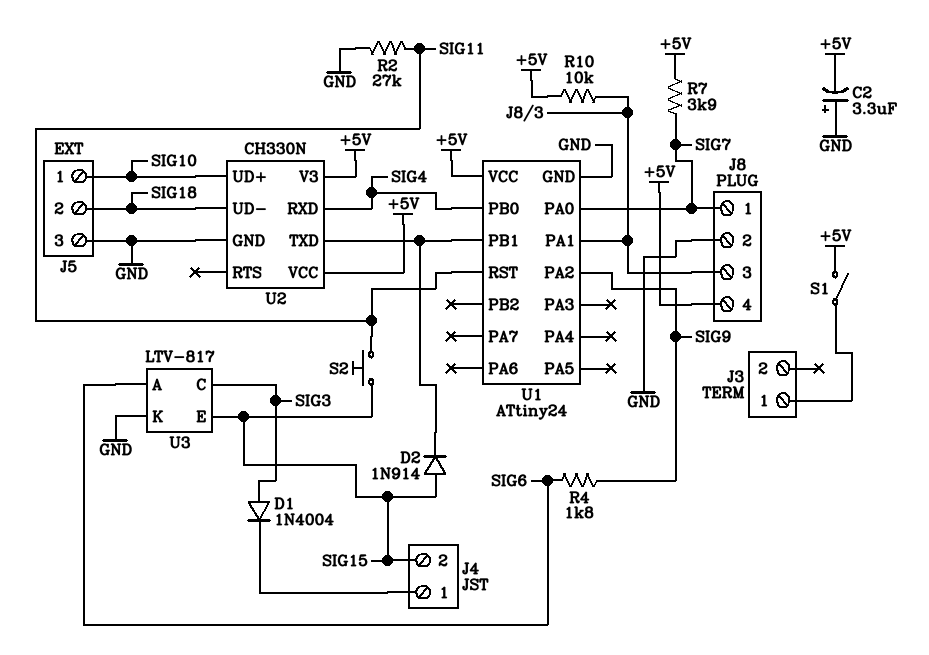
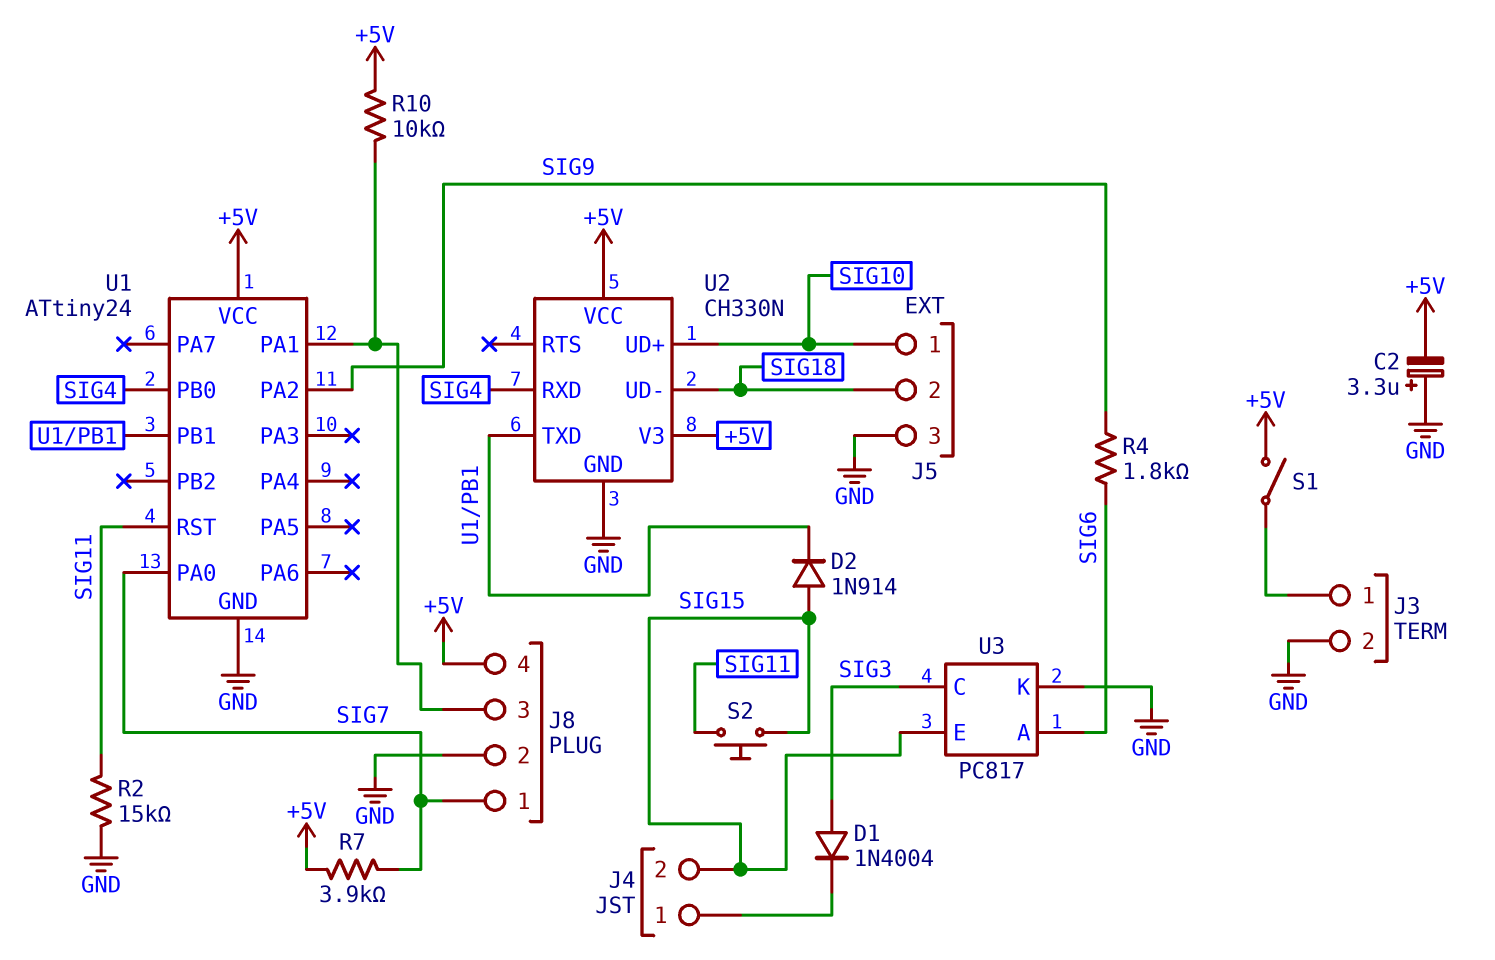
J3 pin 2: none -> GND
R2: 27k (GND, SIG11) -> 15k (GND, SIG11)
U3: LTV-817 -> PC817

